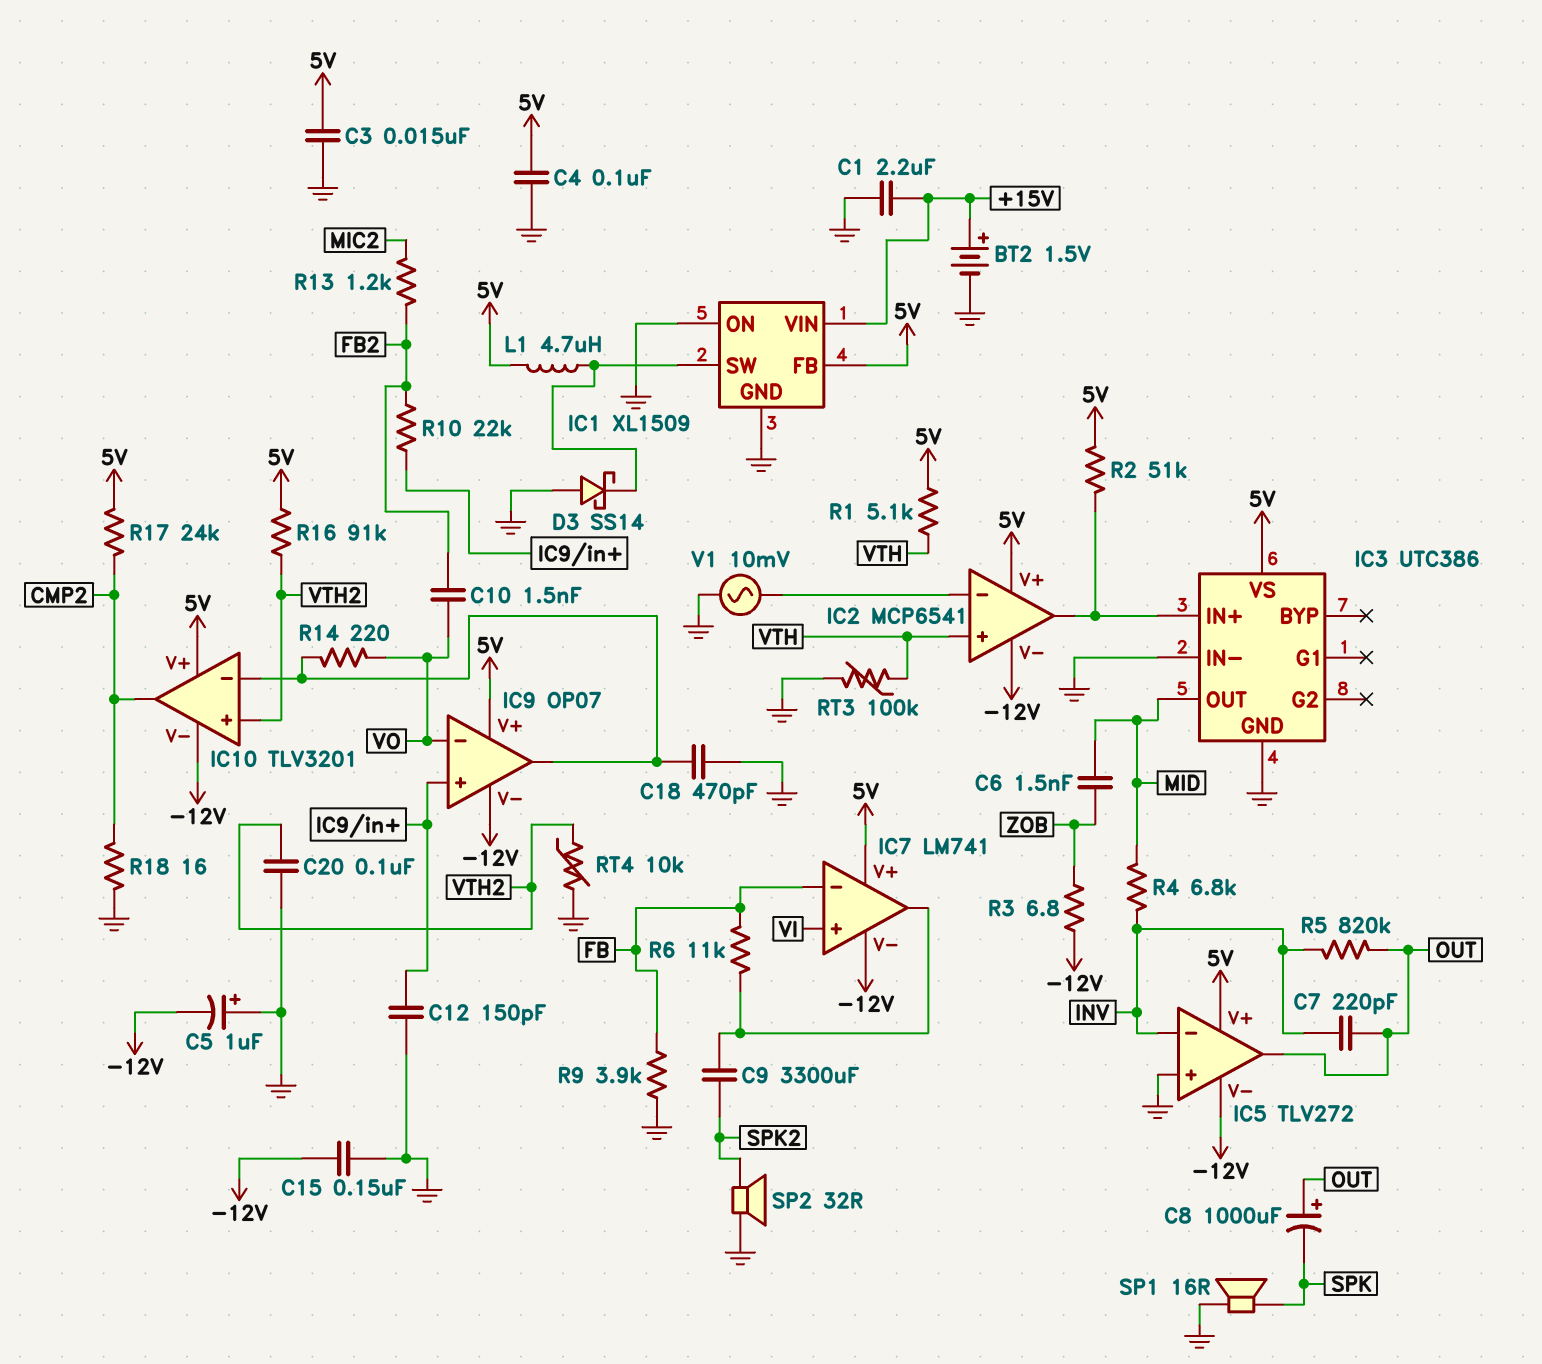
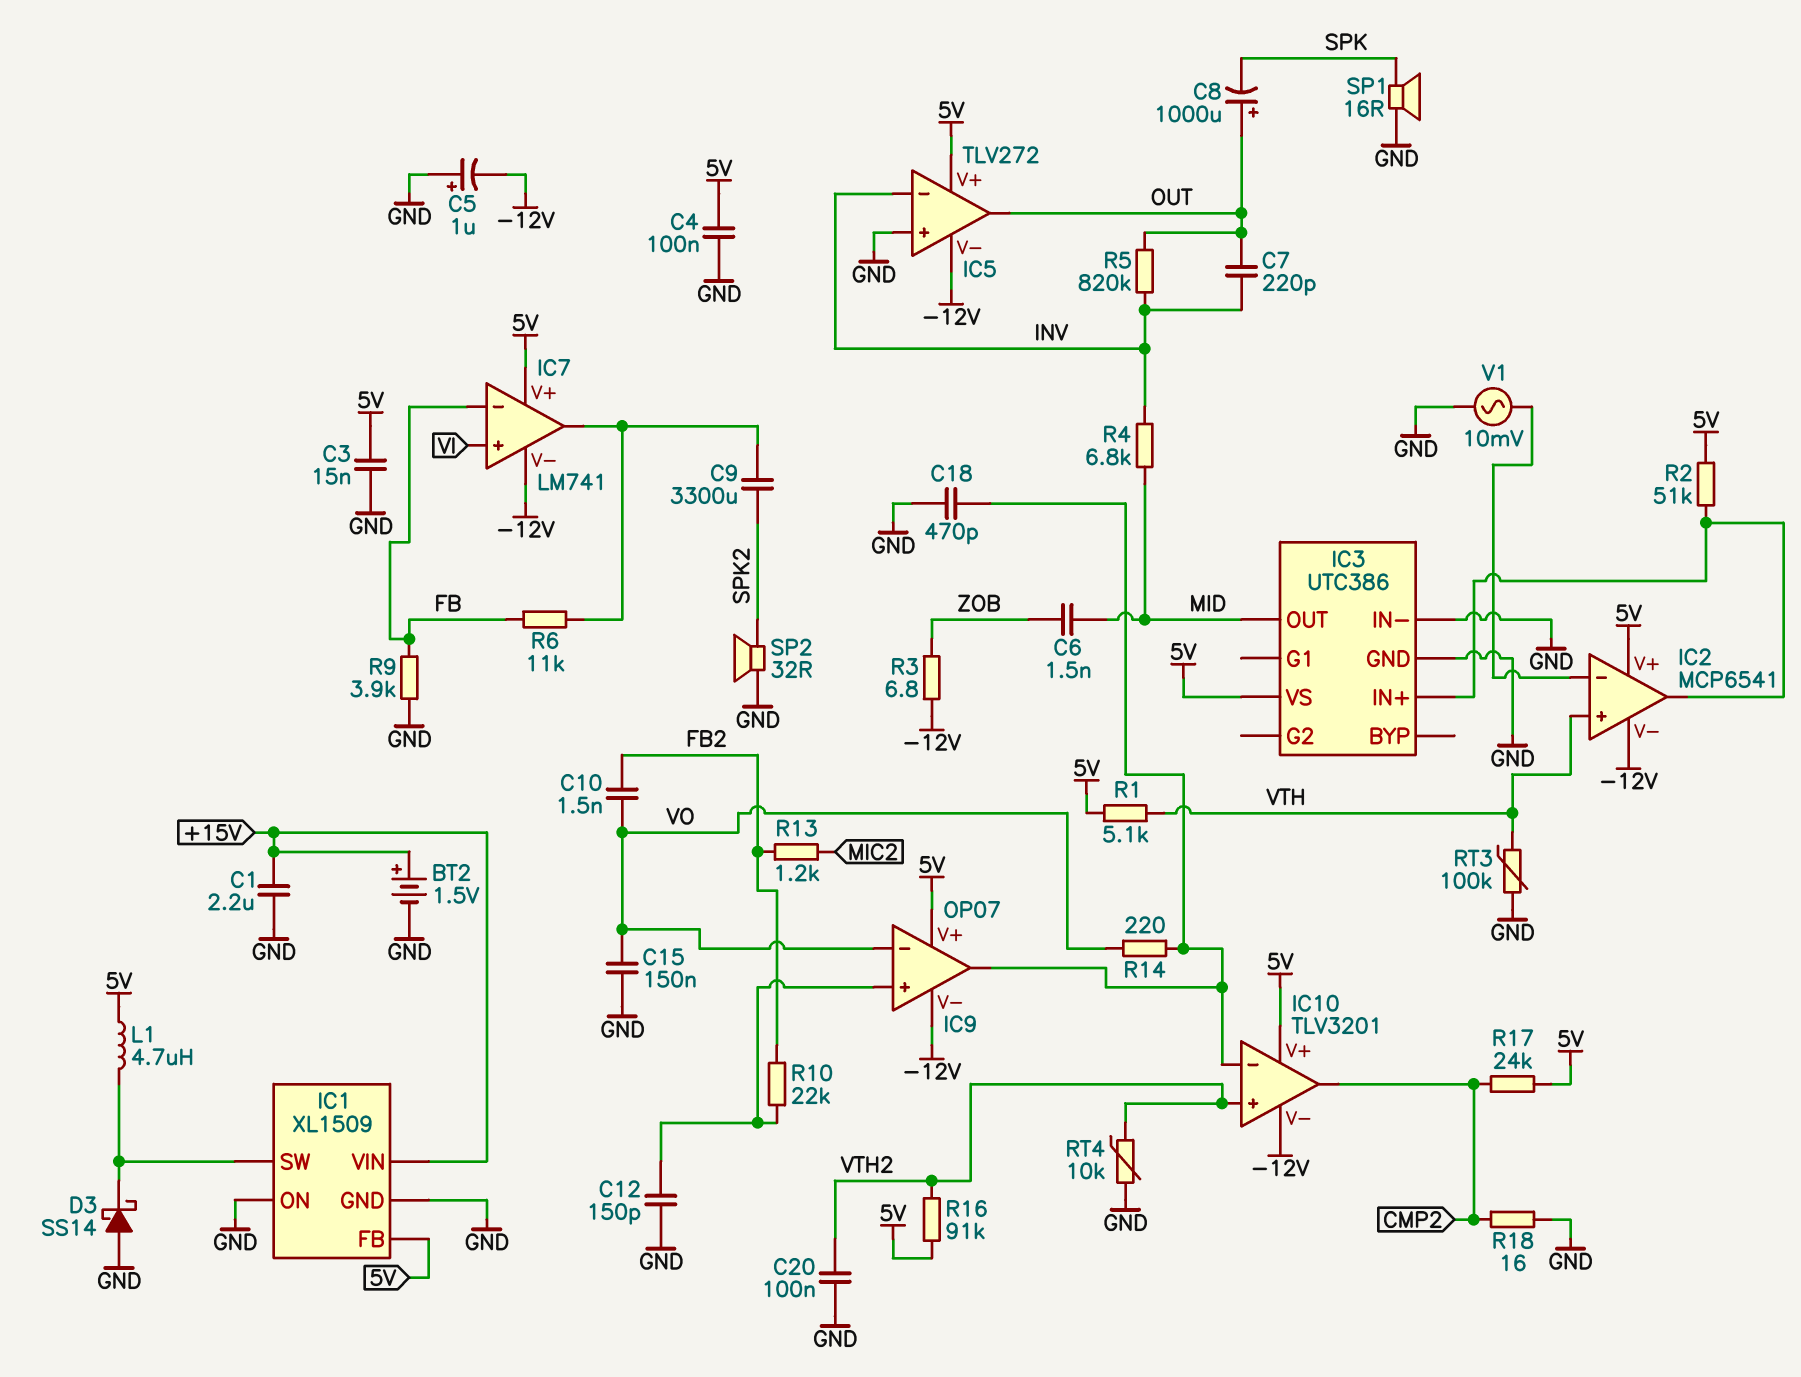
C15: 150nF (-12V, GND) -> 150nF (GND, VO)

